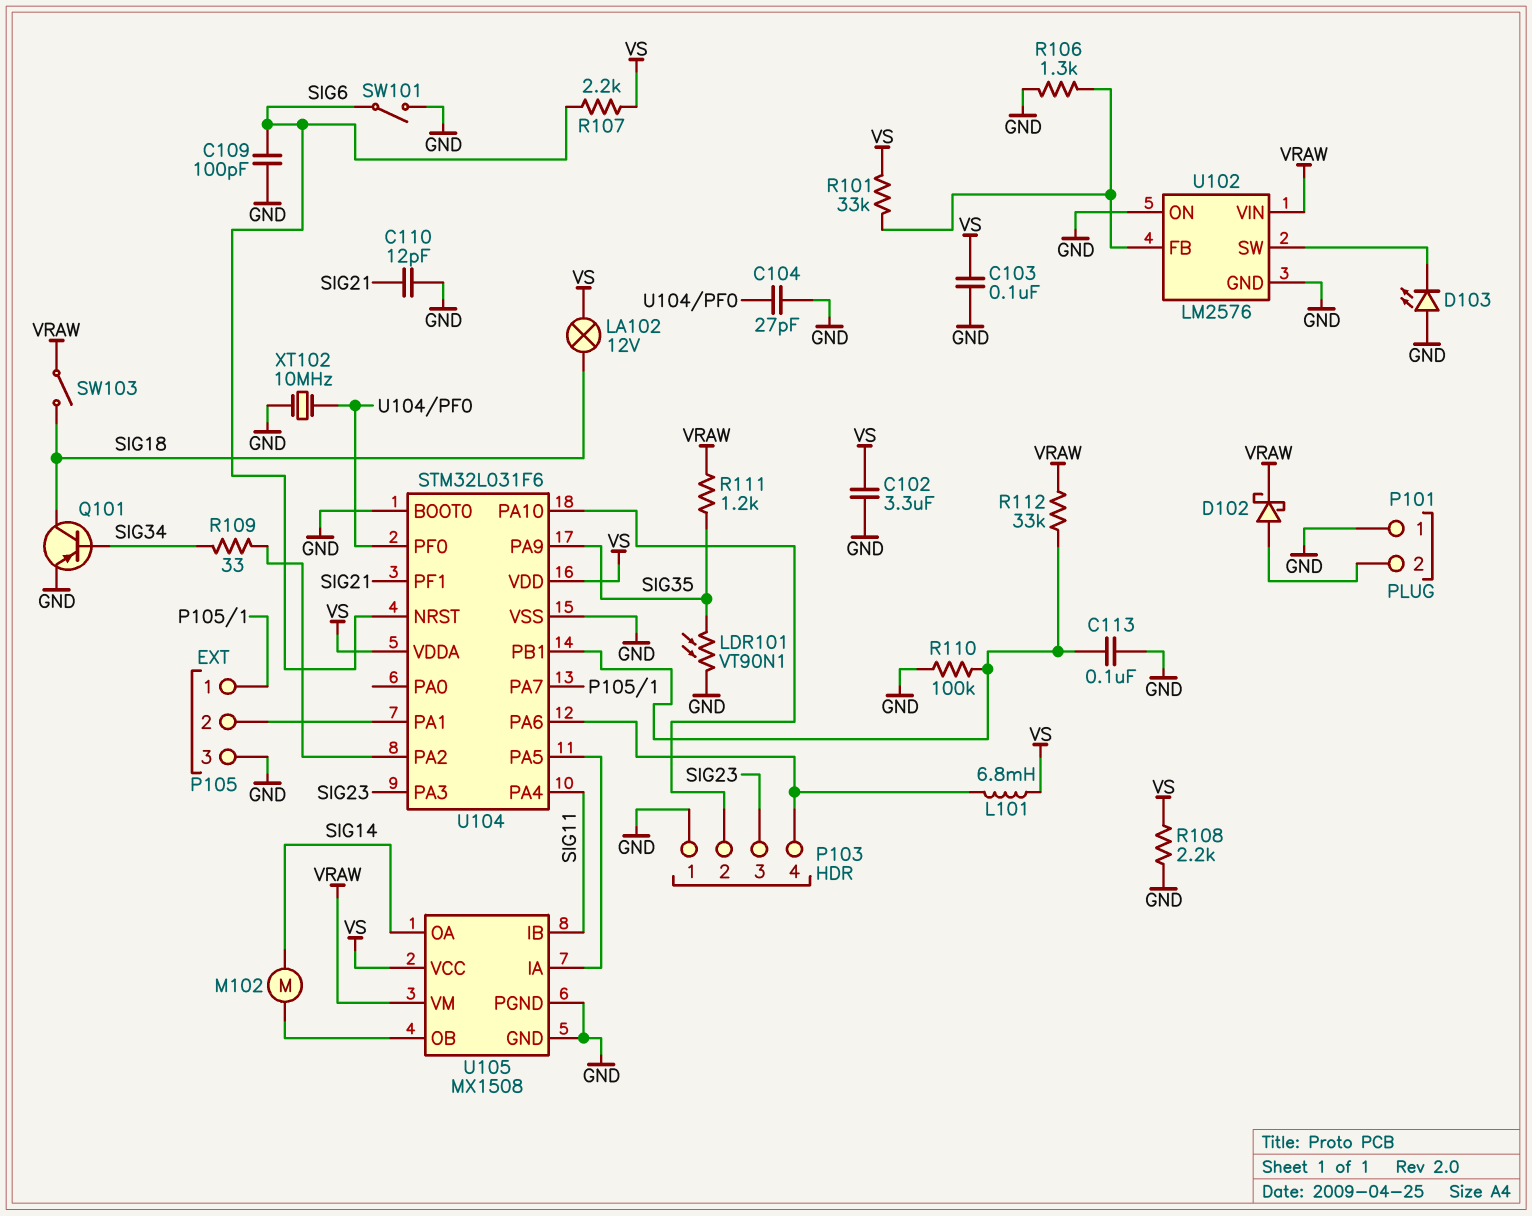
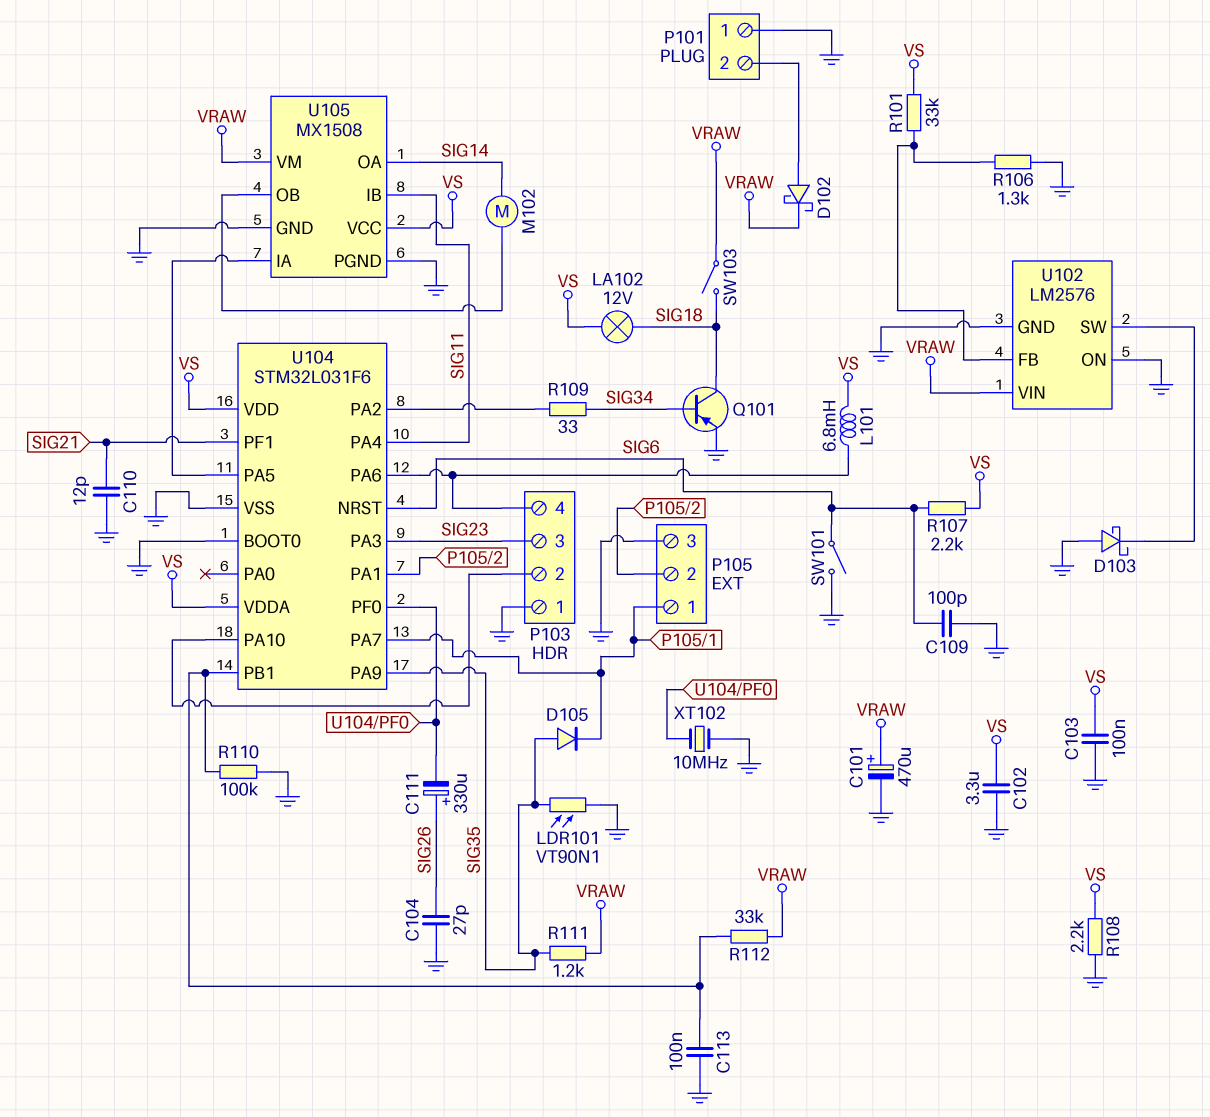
C101: none -> 470uF (plus VRAW, minus GND)
C104: 27pF (GND, U104/PF0) -> 27pF (GND, SIG26)
C111: none -> 330uF (plus SIG26, minus U104/PF0)
D103: LED (A GND, K U102/SW) -> schottky (A GND, K U102/SW)
D105: none -> diode (A SIG35, K P105/1)

